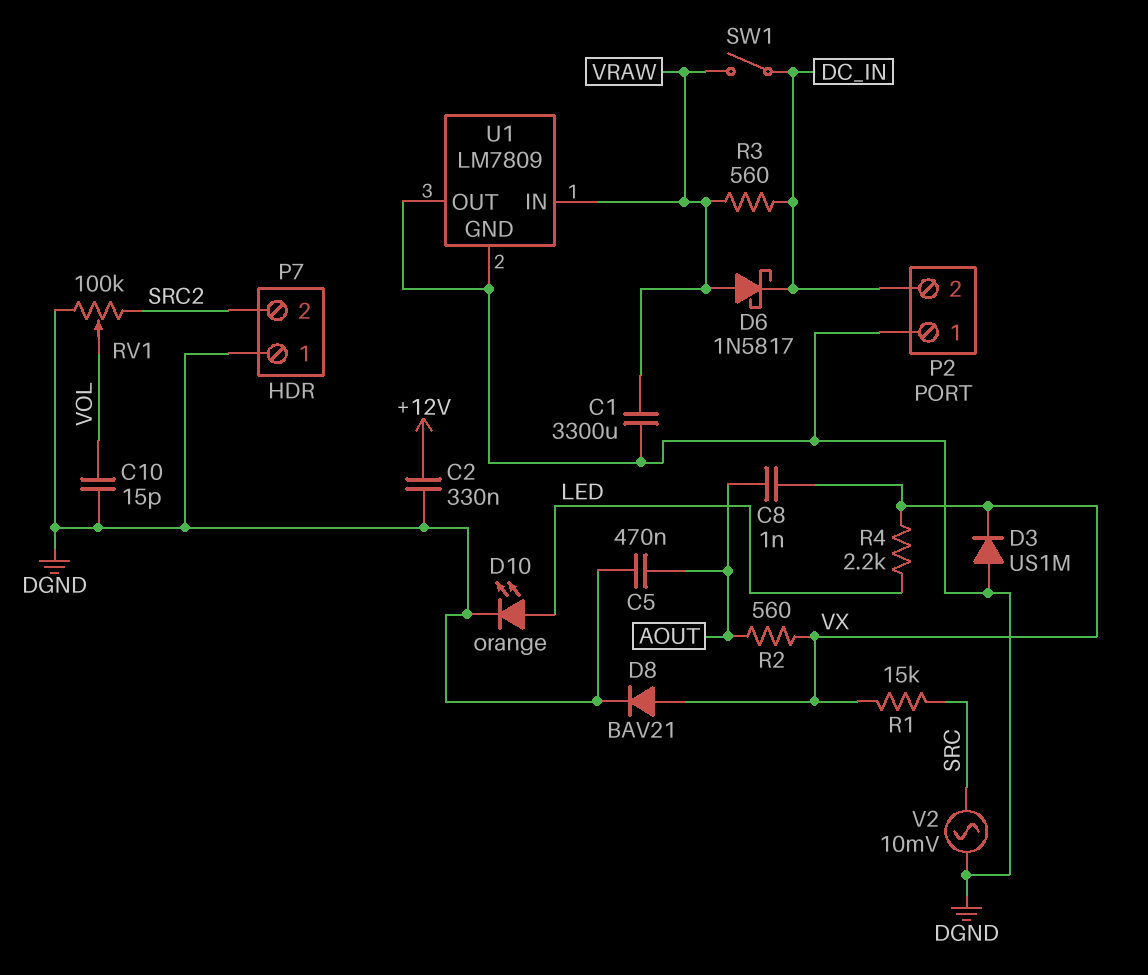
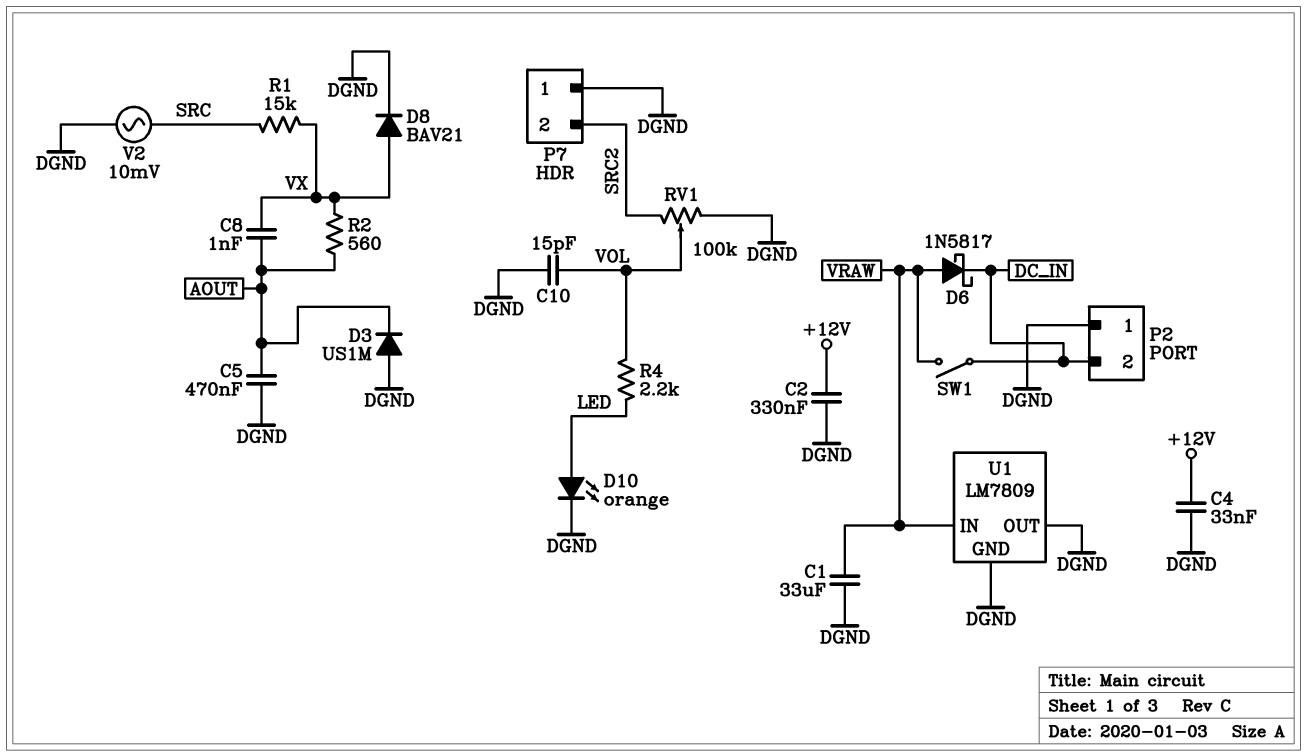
C1: 3300uF (DGND, VRAW) -> 33uF (DGND, VRAW)
C4: none -> 33nF (+12V, DGND)
D3: diode US1M (A DGND, K VX) -> diode US1M (A DGND, K AOUT)
R3: 560 (DC_IN, VRAW) -> none
R4: 2.2k (LED, VX) -> 2.2k (LED, VOL)

